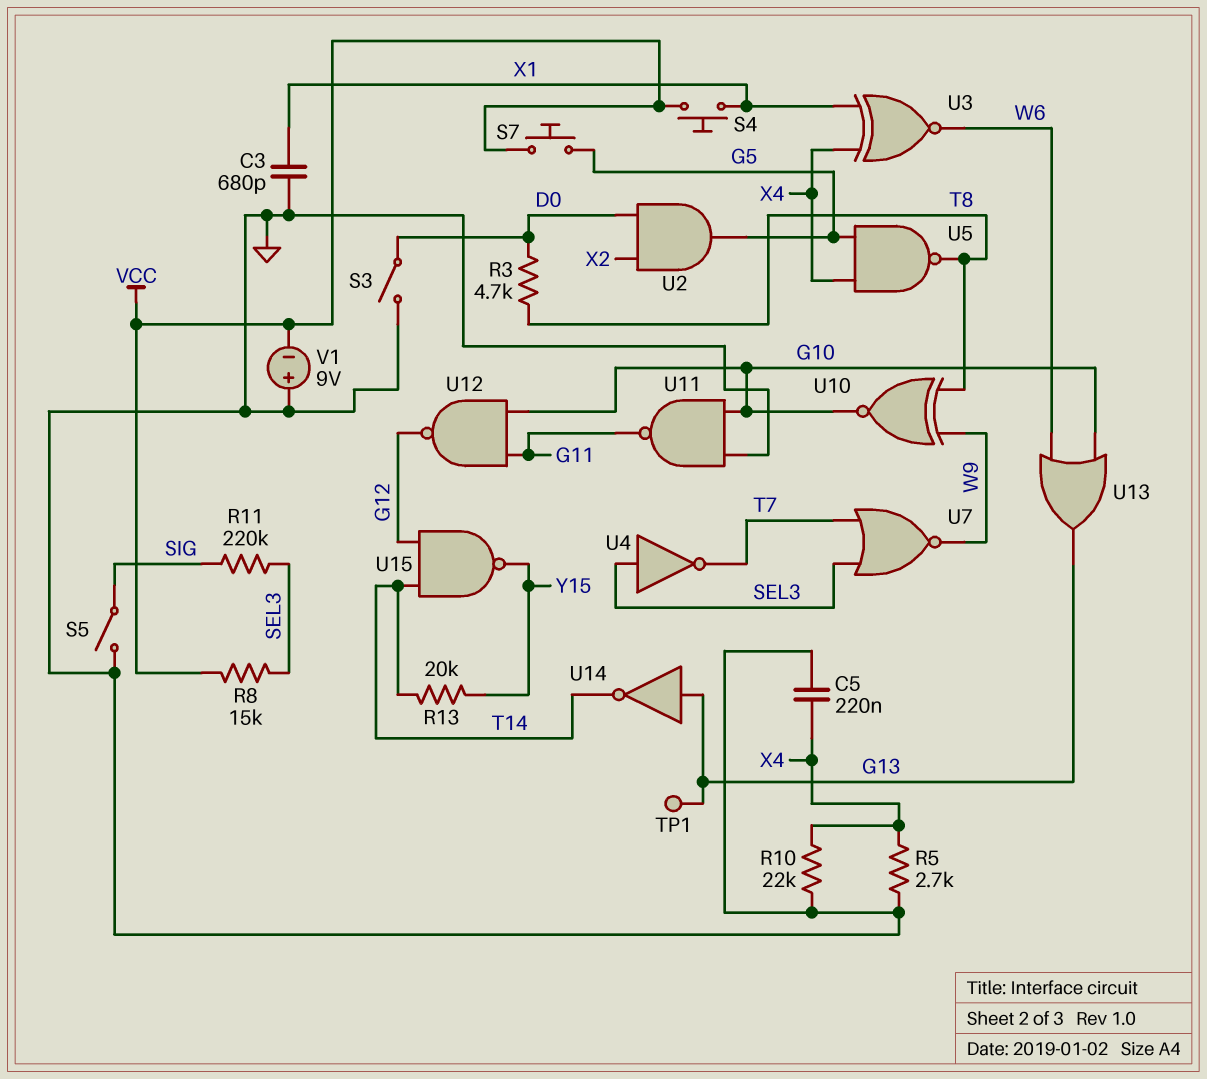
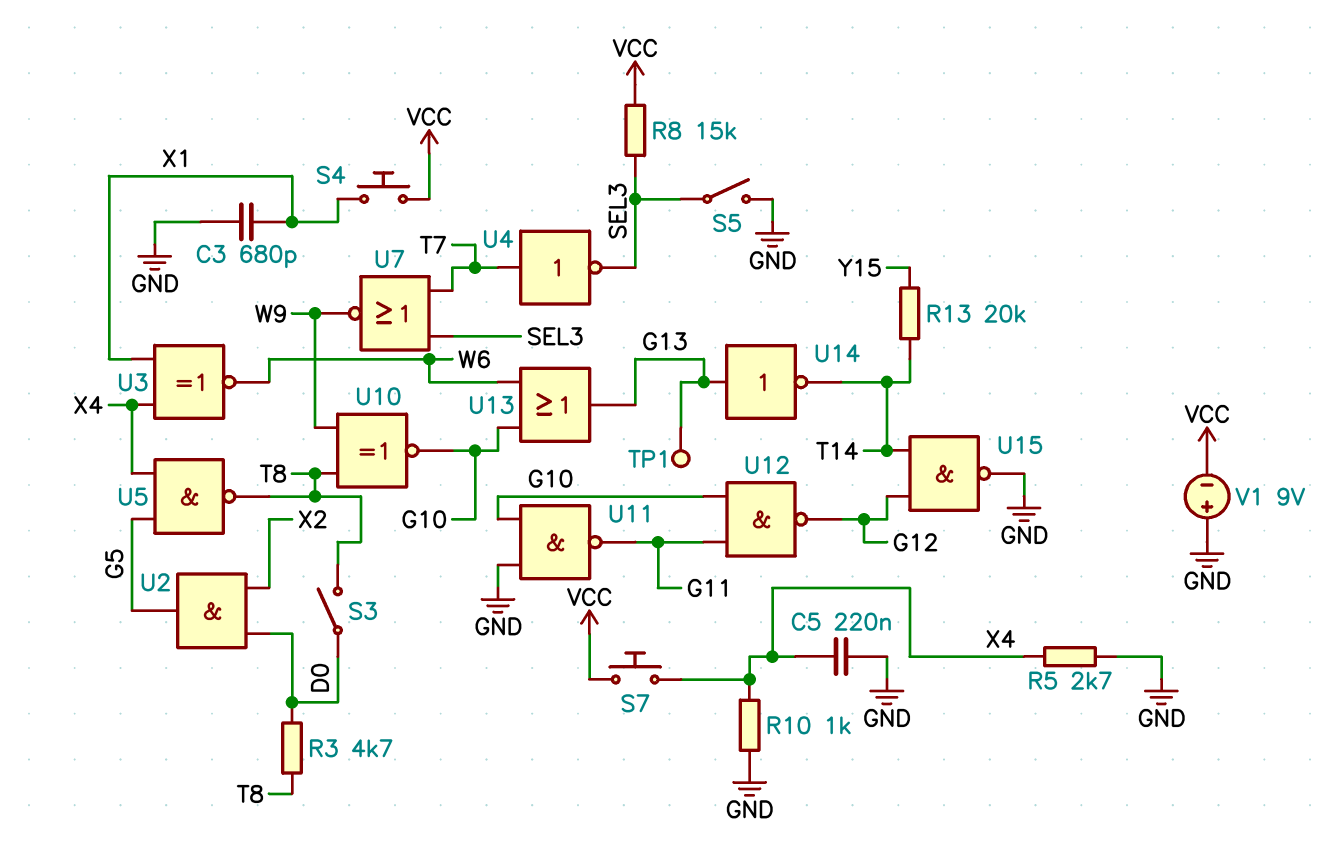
R10: 22k (GND, X4) -> 1k (GND, X4)
R11: 220k (SEL3, SIG) -> none
S3: switch (D0, GND) -> switch (D0, T8)
S5: switch (GND, SIG) -> switch (GND, SEL3)
S7: button (G5, VCC) -> button (VCC, X4)
U4: NOT (in SEL3, out T7) -> NOT (in T7, out SEL3)
U15: NAND (in G12, in T14, out Y15) -> NAND (in G12, in T14, out GND)

